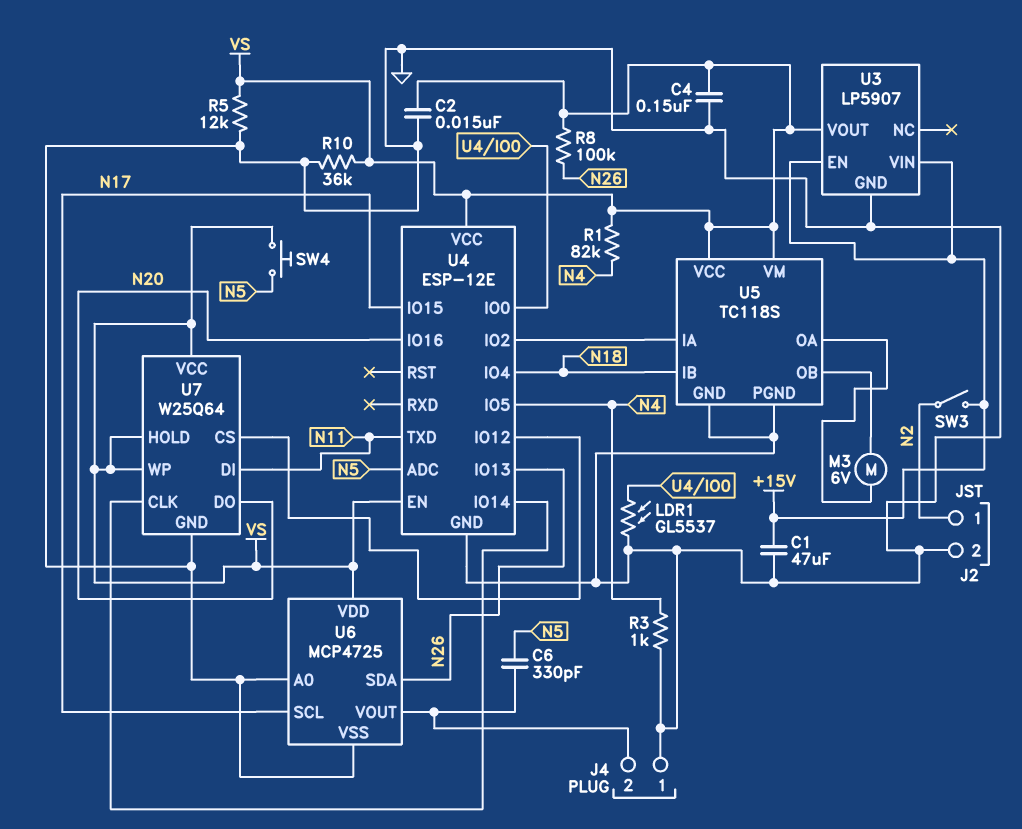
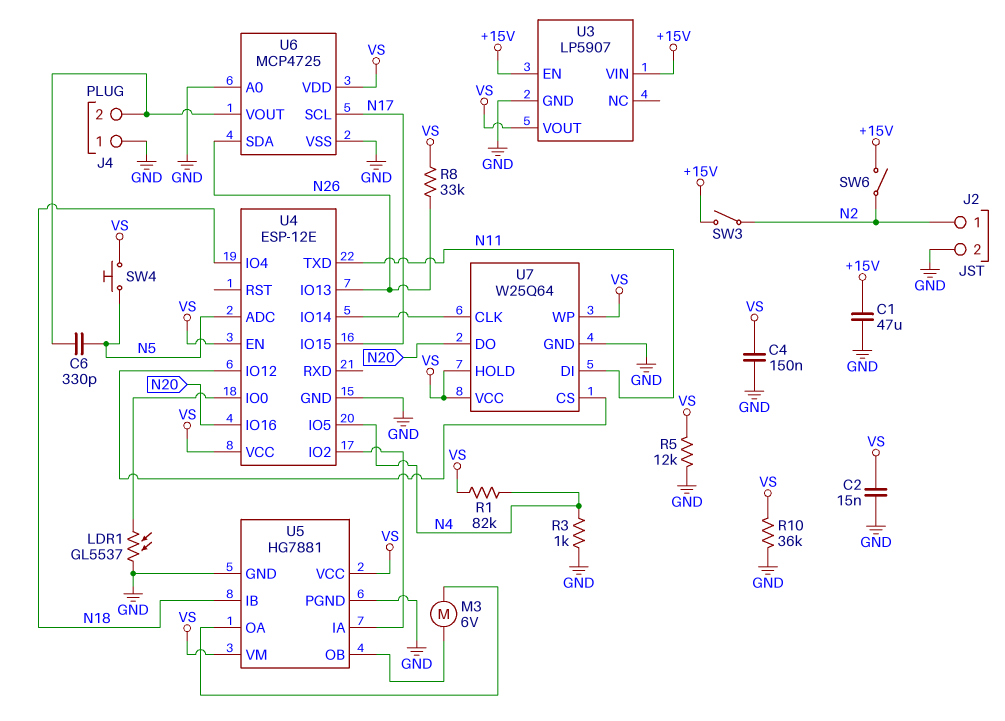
R8: 100k (N26, VS) -> 33k (N26, VS)
SW6: none -> switch (+15V, N2)
U5: TC118S -> HG7881

